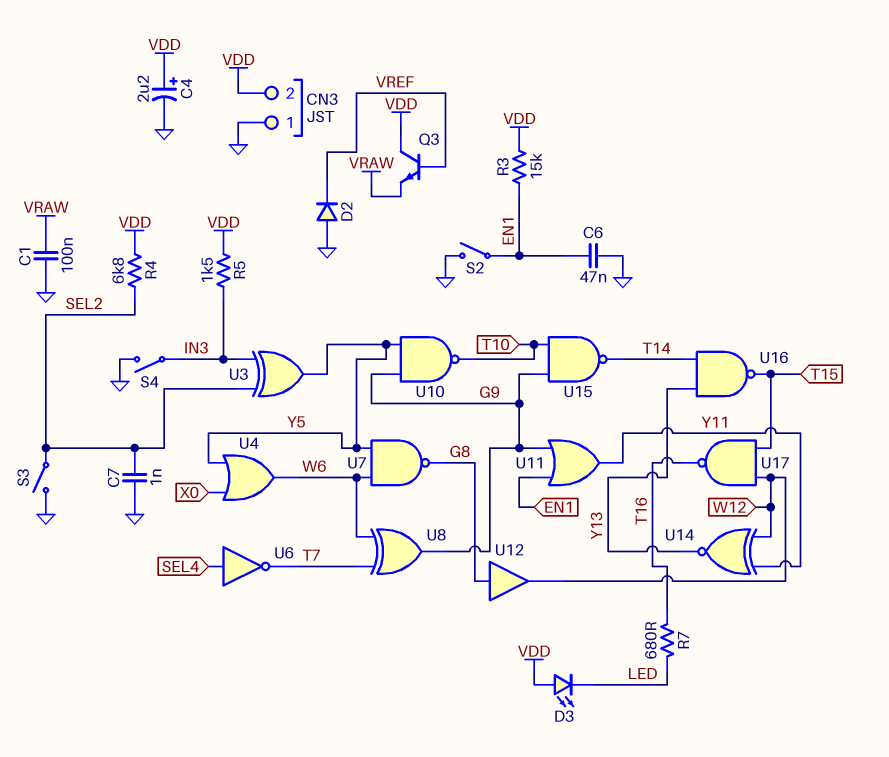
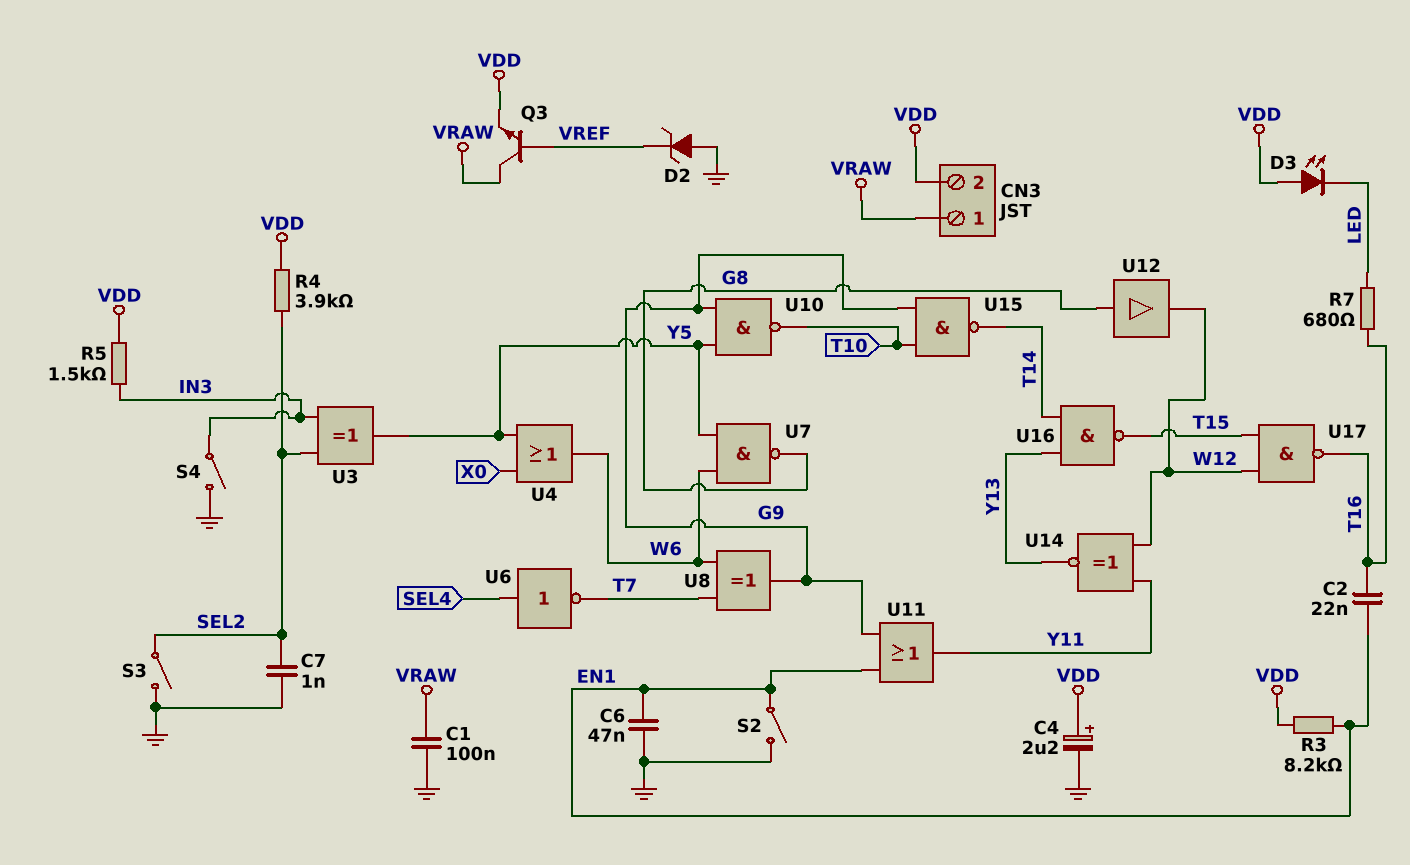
C2: none -> 22nF (EN1, T16)
CN3 pin 1: GND -> VRAW
D2: diode (A GND, K VREF) -> zener (A GND, K VREF)
Q3: NPN (B VREF, C VDD, E VRAW) -> NPN (B VREF, C VRAW, E VDD)
R3: 15k (EN1, VDD) -> 8.2k (EN1, VDD)
R4: 6.8k (SEL2, VDD) -> 3.9k (SEL2, VDD)

